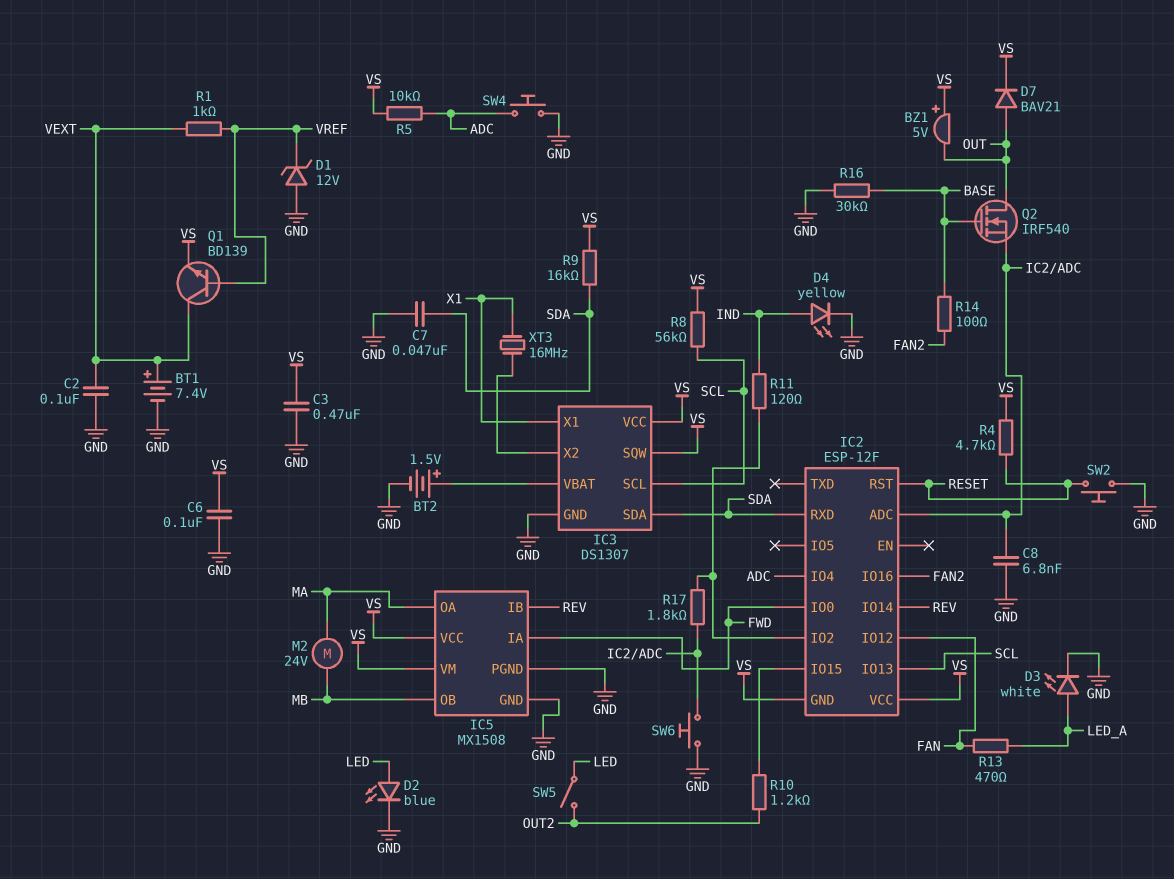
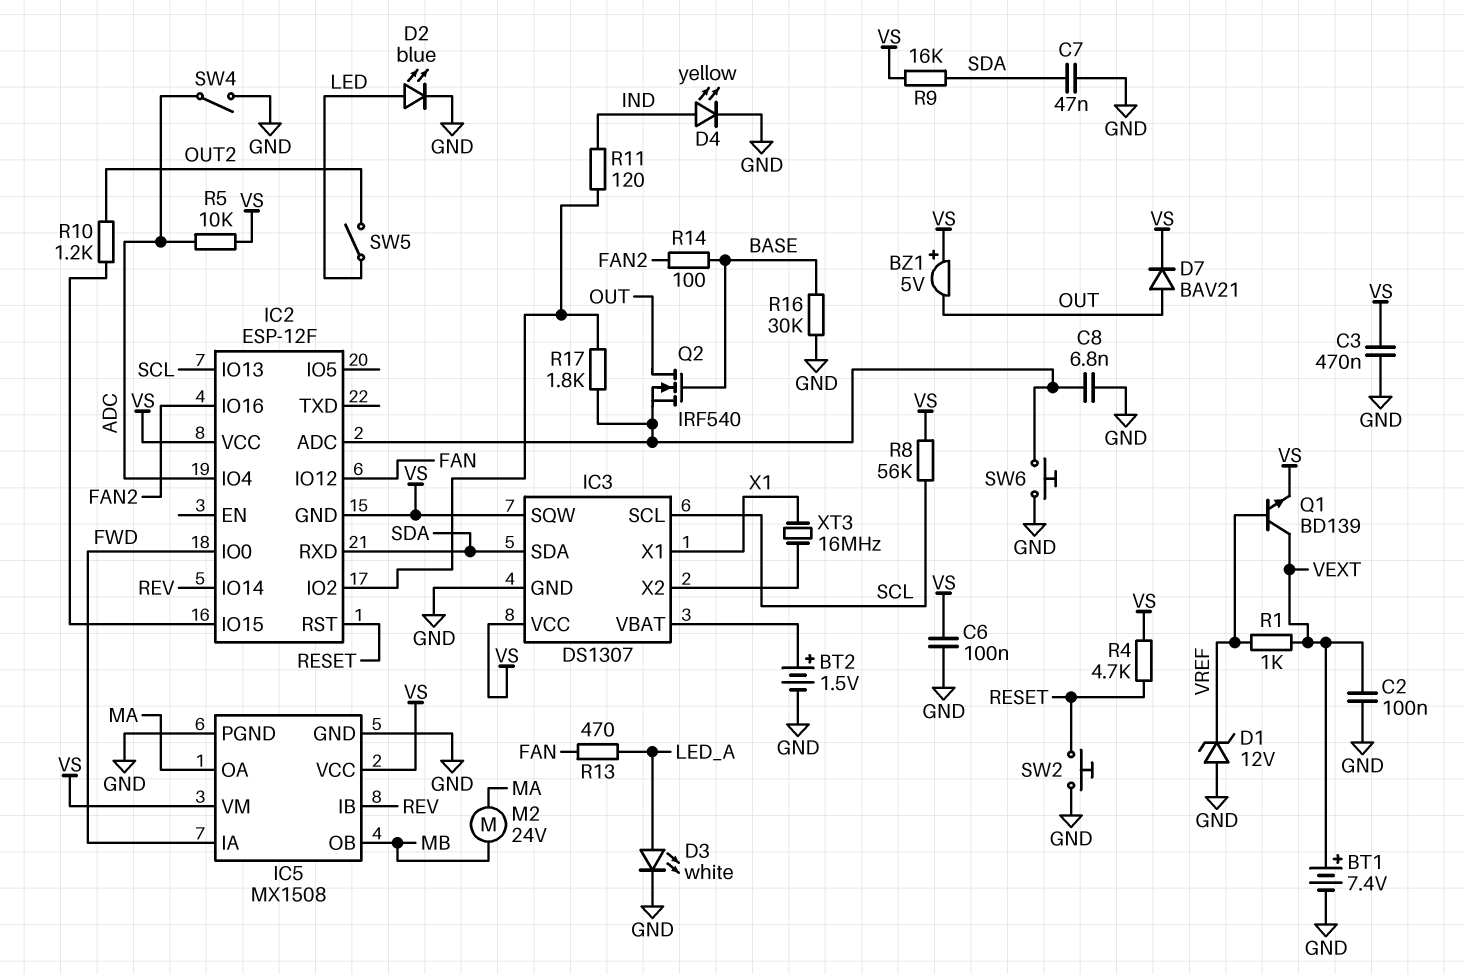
SW4: button (ADC, GND) -> switch (ADC, GND)

